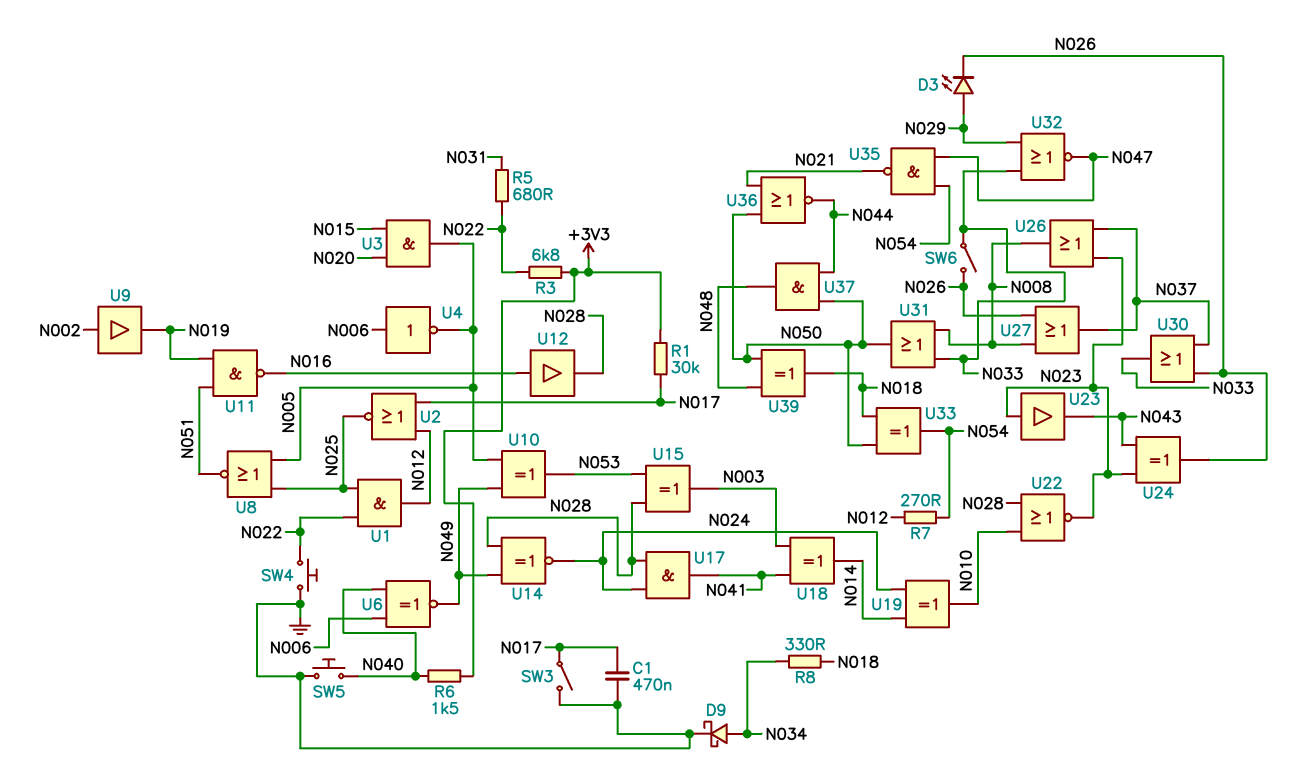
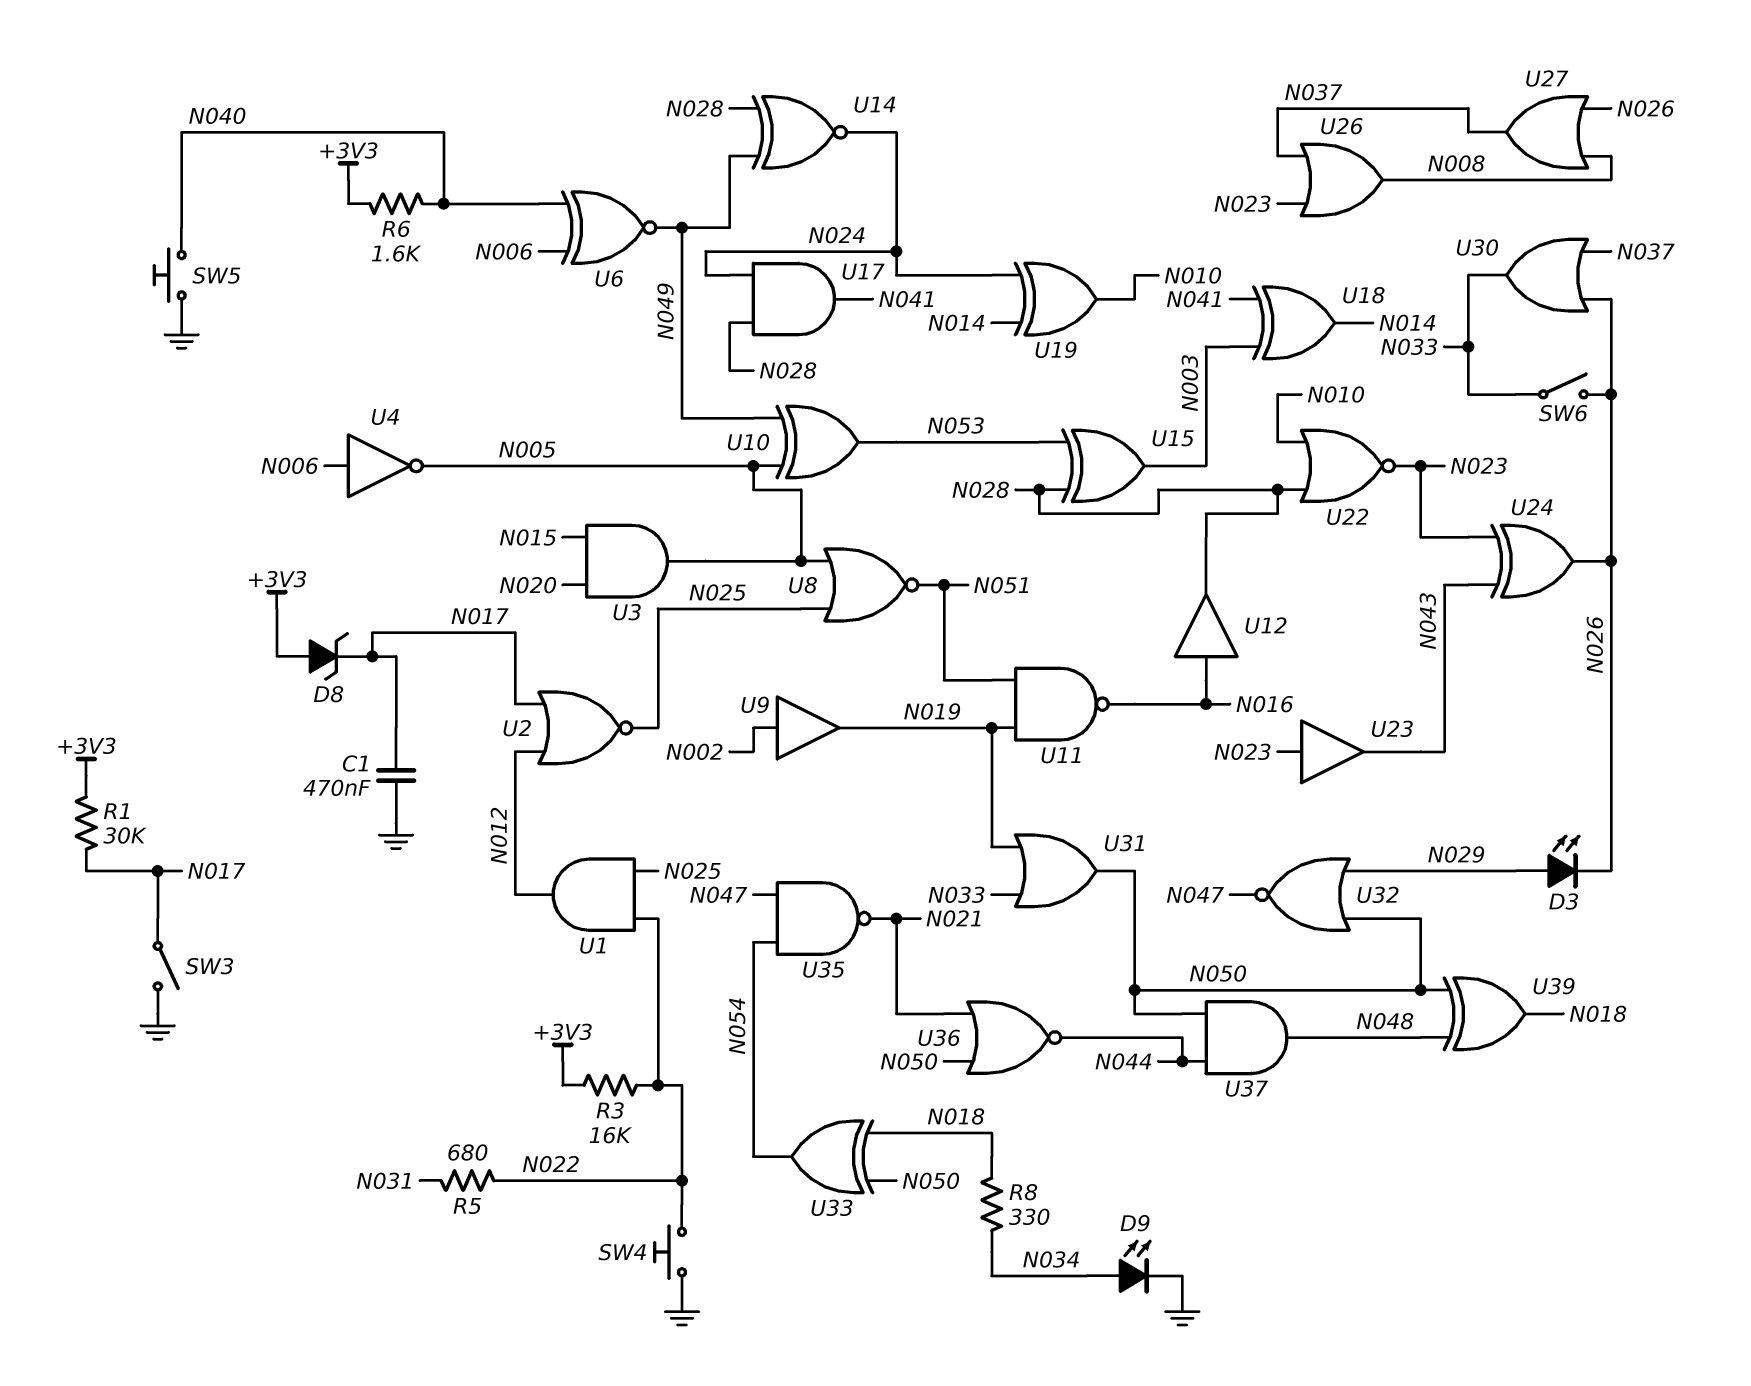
D8: none -> zener (A +3V3, K N017)
D9: schottky (A N034, K GND) -> LED (A N034, K GND)
R3: 6.8k (+3V3, N022) -> 16k (+3V3, N022)
R6: 1.5k (+3V3, N040) -> 1.6k (+3V3, N040)
R7: 270 (N012, N054) -> none
U31: OR (in N008, in N033, out N050) -> OR (in N019, in N033, out N050)
U32: NOR (in N029, in N033, out N047) -> NOR (in N029, in N050, out N047)

